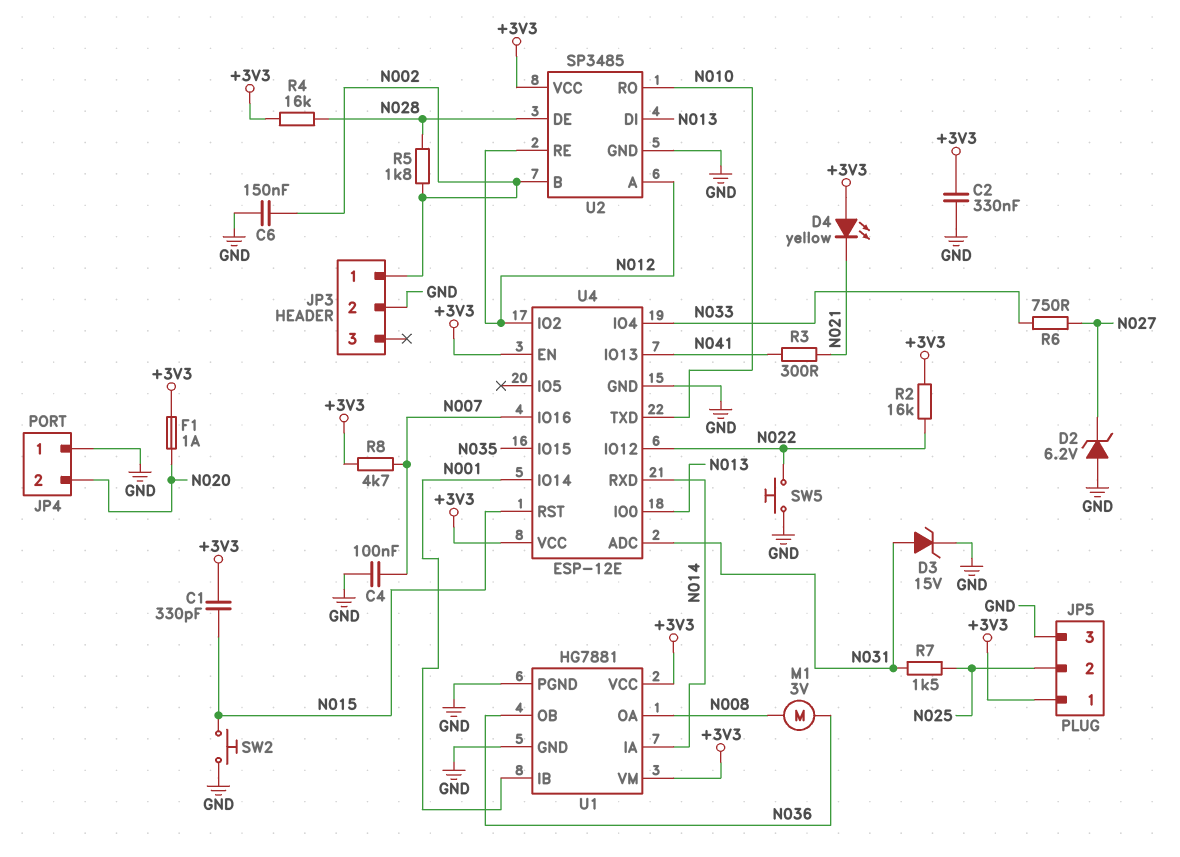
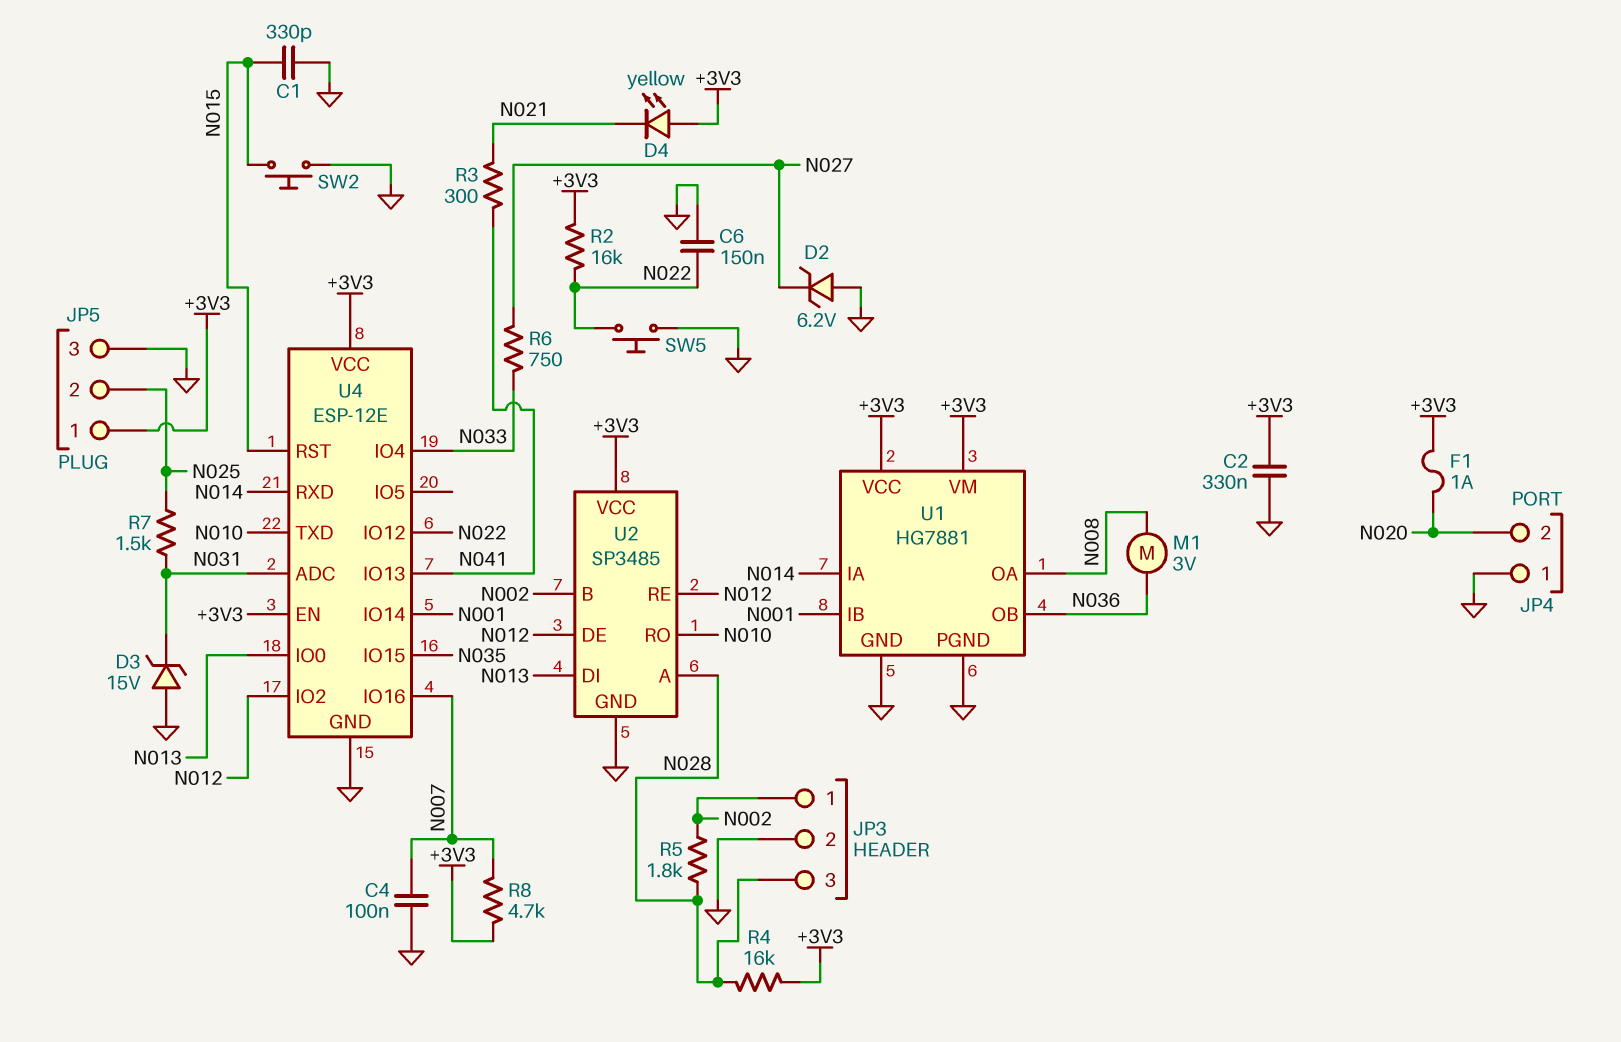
C1: 330pF (+3V3, N015) -> 330pF (GND, N015)
C6: 150nF (GND, N002) -> 150nF (GND, N022)
D3: zener 15V (A N031, K GND) -> zener 15V (A GND, K N031)
JP3 pin 3: none -> N028
U2 pin A: N012 -> N028
U2 pin DE: N028 -> N012

